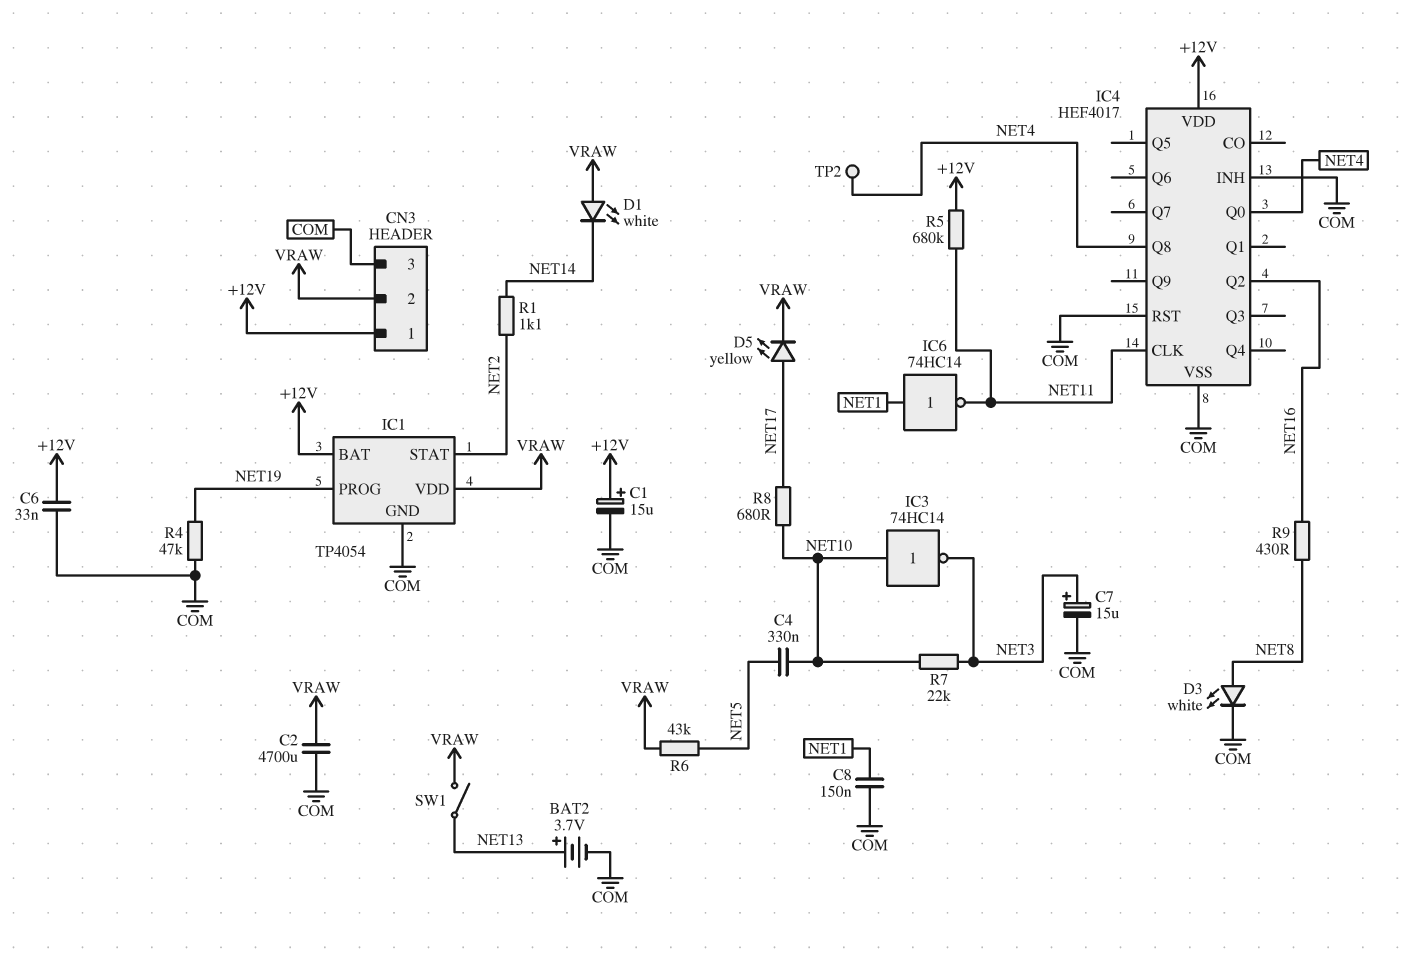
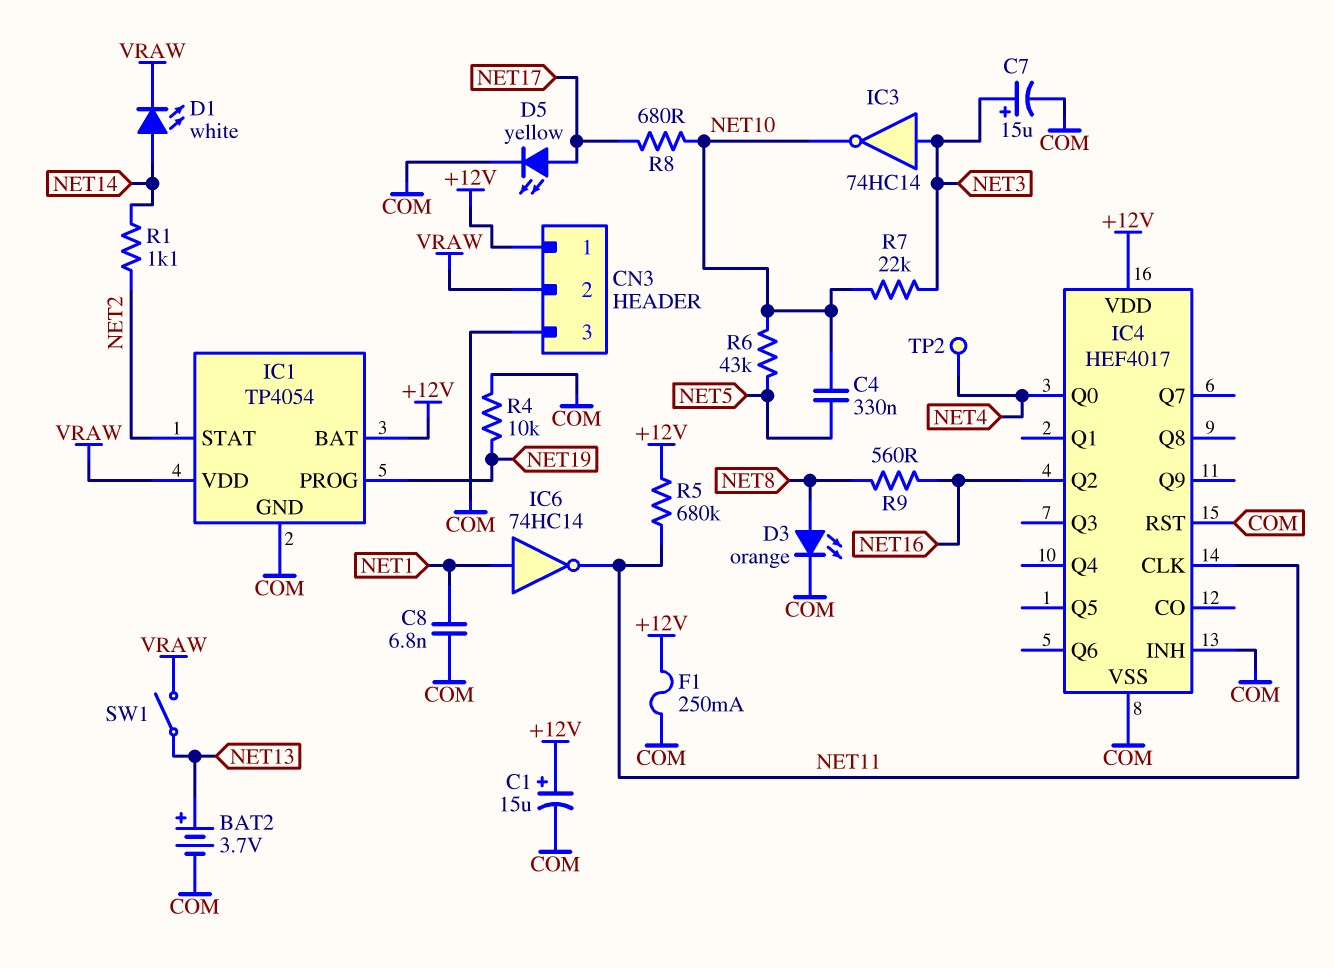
C2: 4700uF (COM, VRAW) -> none
C6: 33nF (+12V, COM) -> none
C8: 150nF (COM, NET1) -> 6.8nF (COM, NET1)
D1: LED white (A VRAW, K NET14) -> LED white (A NET14, K VRAW)
D3: LED white (A NET8, K COM) -> LED orange (A NET8, K COM)
D5: LED yellow (A NET17, K VRAW) -> LED yellow (A NET17, K COM)
F1: none -> 250mA (+12V, COM)
IC3: NOT 74HC14 (in NET10, out NET3) -> NOT 74HC14 (in NET3, out NET10)
IC4 pin Q8: NET4 -> none
R4: 47k (COM, NET19) -> 10k (COM, NET19)
R6: 43k (NET5, VRAW) -> 43k (NET5, NET10)
R9: 430 (NET8, NET16) -> 560 (NET8, NET16)

